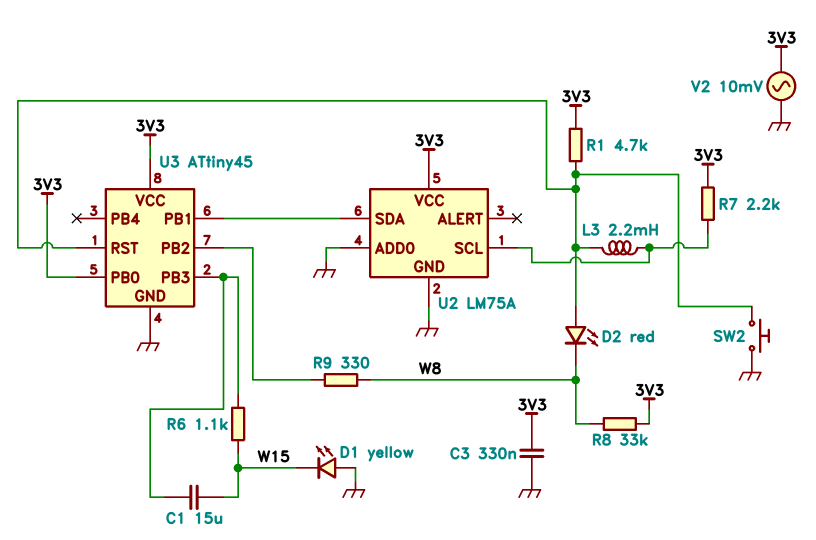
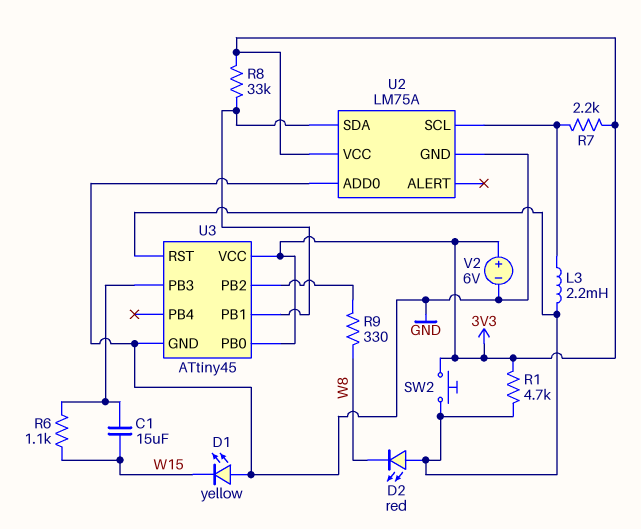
C3: 330nF (3V3, GND) -> none
R8: 33k (3V3, W8) -> 33k (3V3, U2/SDA)
SW2: button (GND, U3/RST) -> button (3V3, U3/RST)
V2: AC 10mV (3V3, GND) -> 6V (plus 3V3, minus GND)

